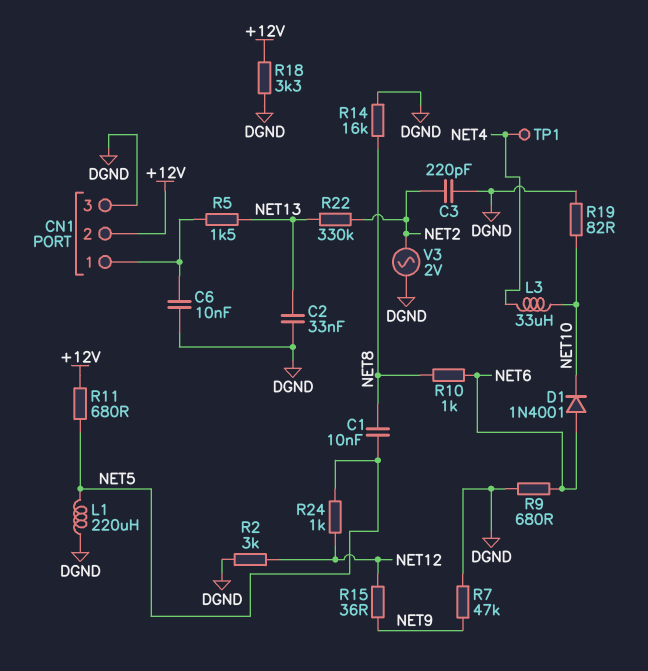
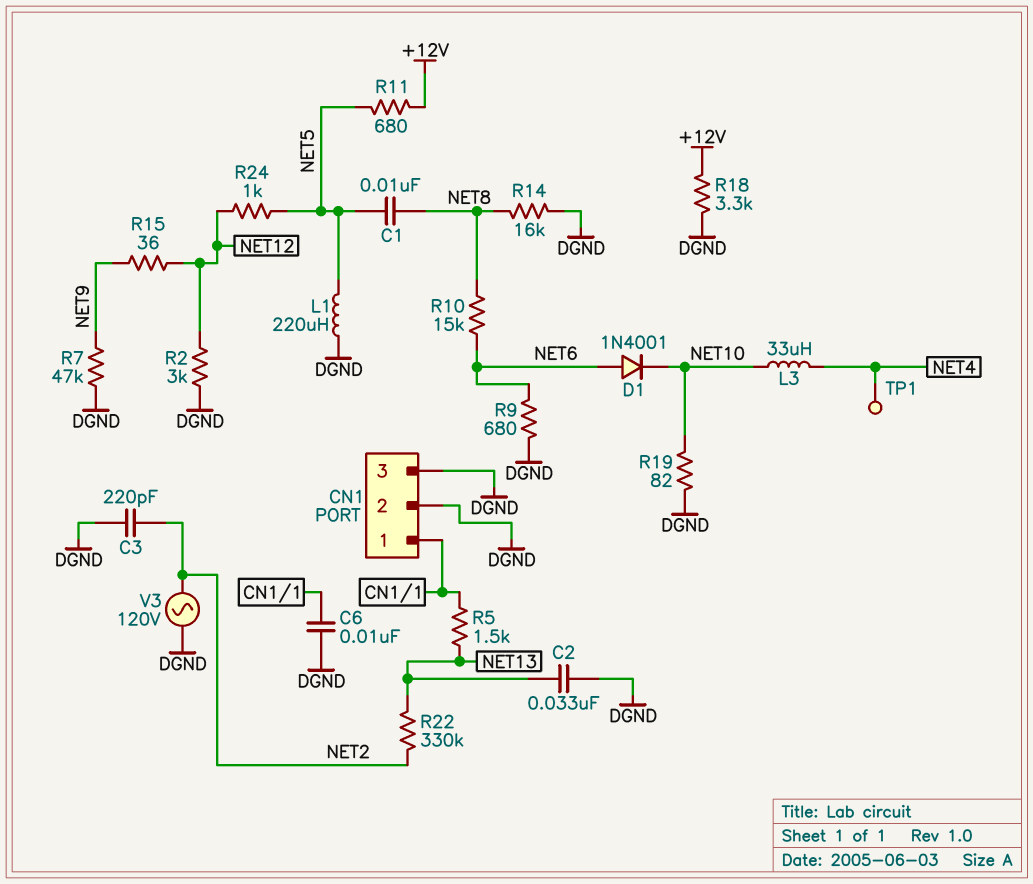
CN1 pin 2: +12V -> DGND
R10: 1k (NET6, NET8) -> 15k (NET6, NET8)
V3: AC 2V (DGND, NET2) -> AC 120V (DGND, NET2)

